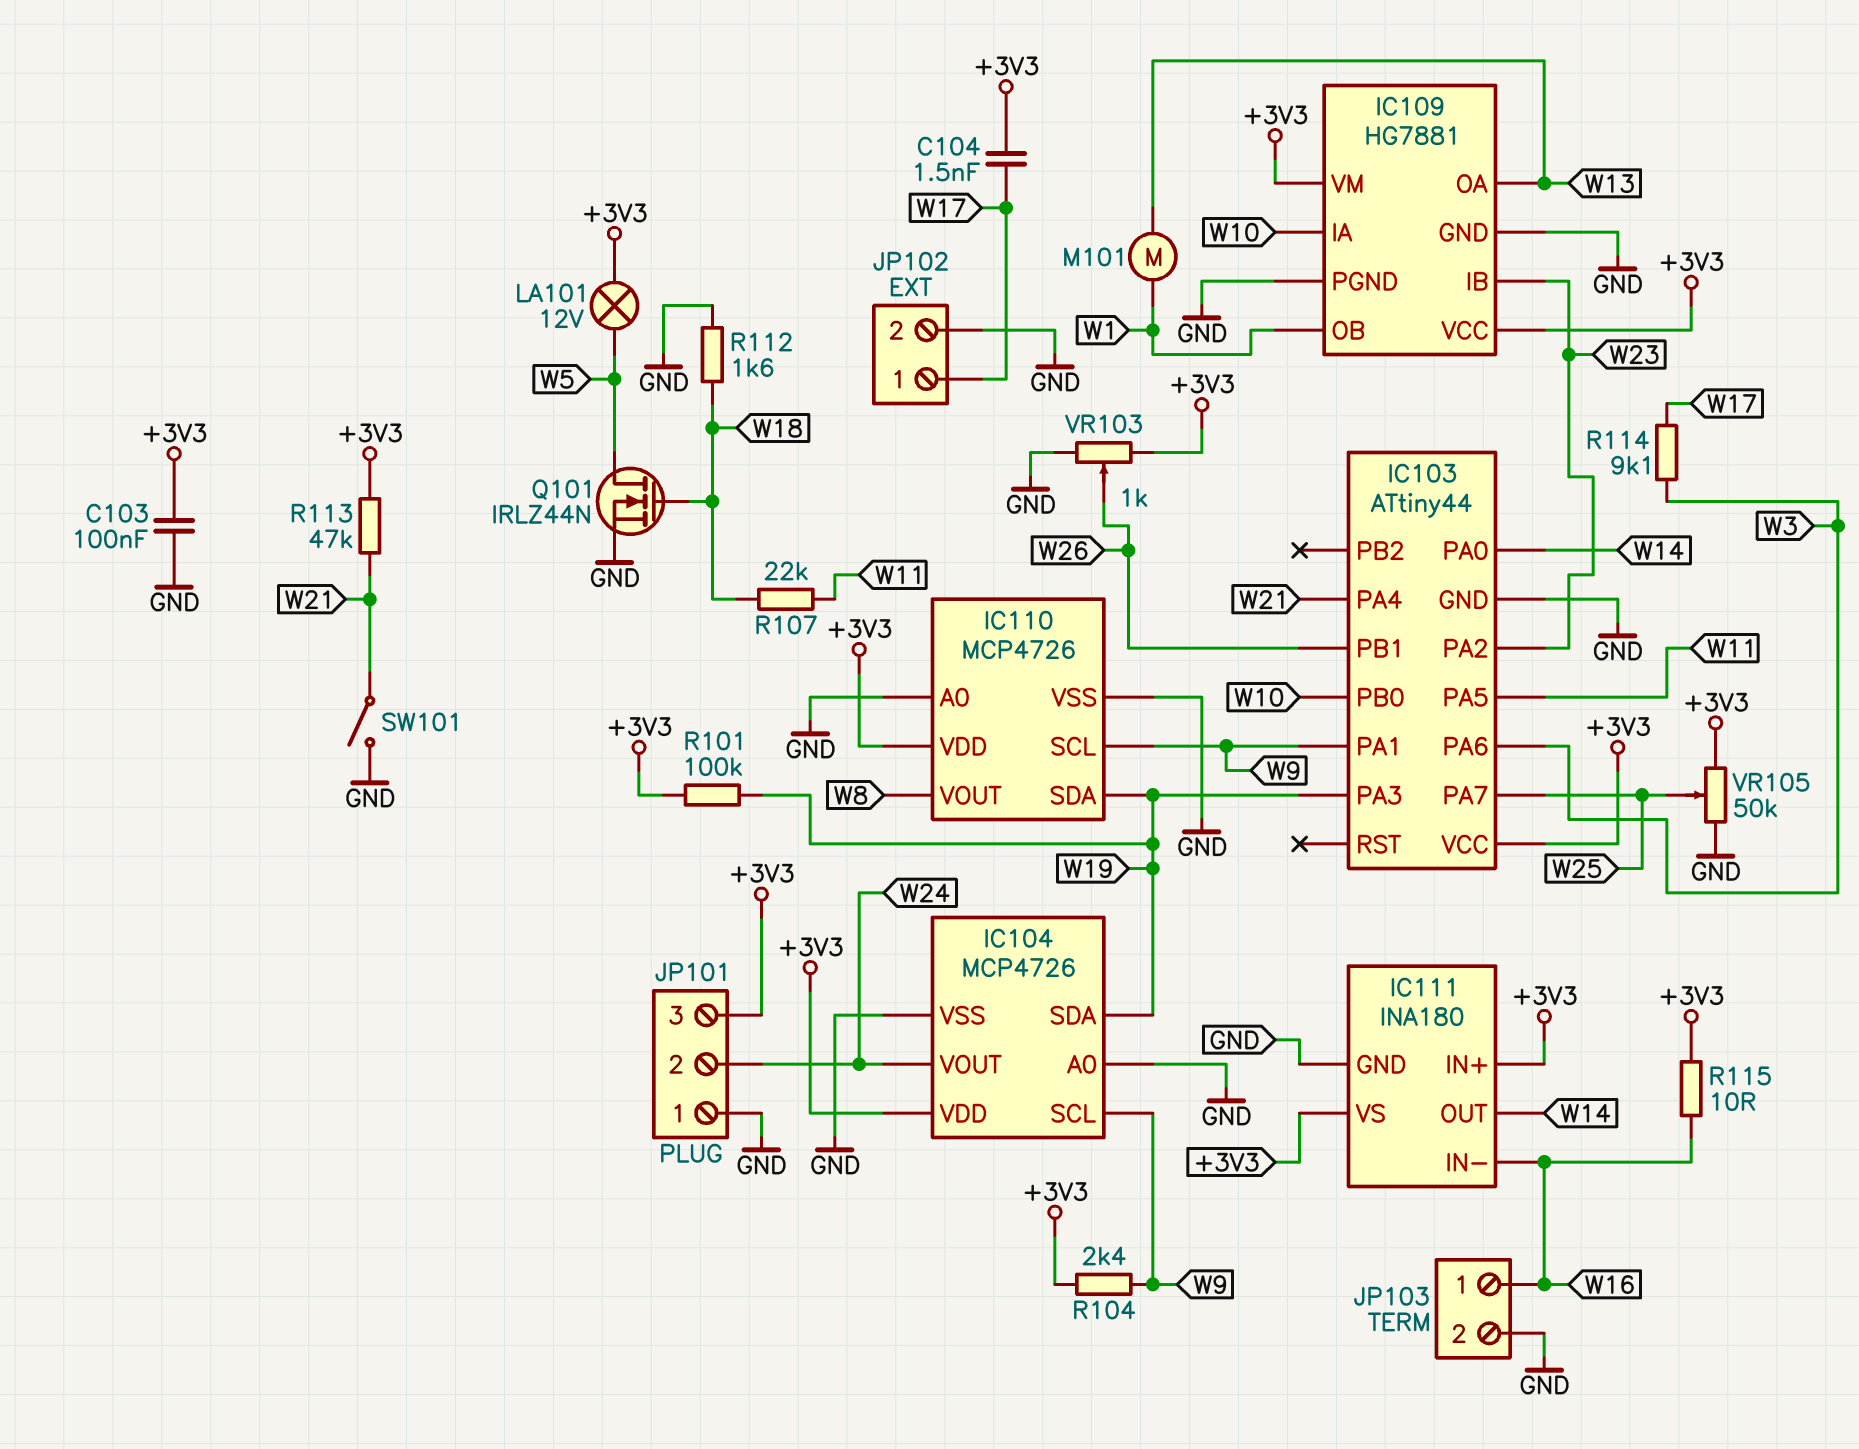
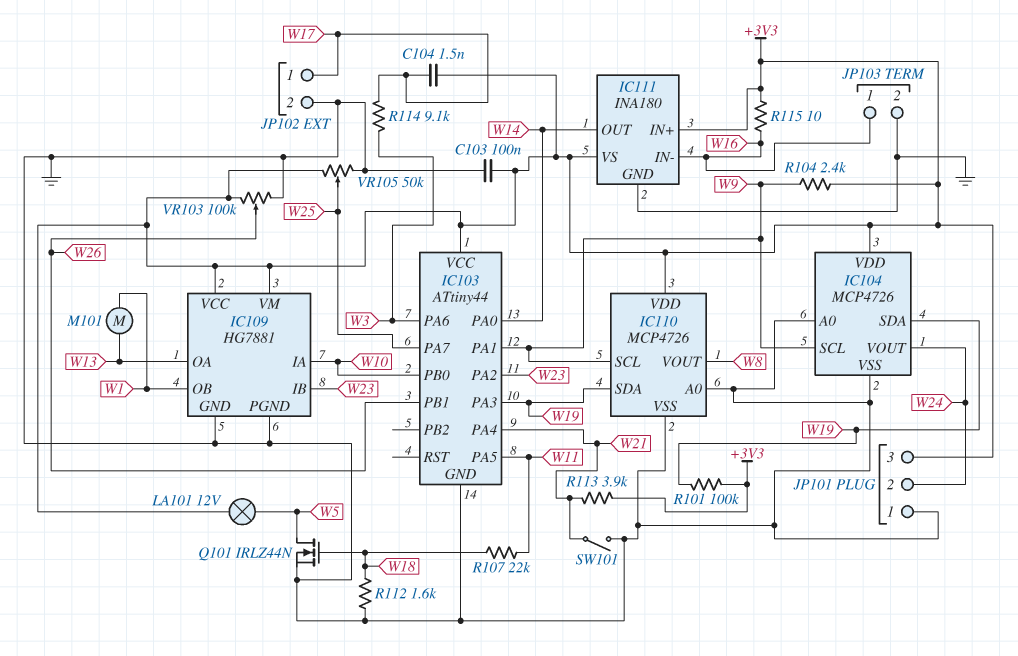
R113: 47k (+3V3, W21) -> 3.9k (+3V3, W21)
VR103: 1k (+3V3, GND, wiper W26) -> 100k (+3V3, GND, wiper W26)

